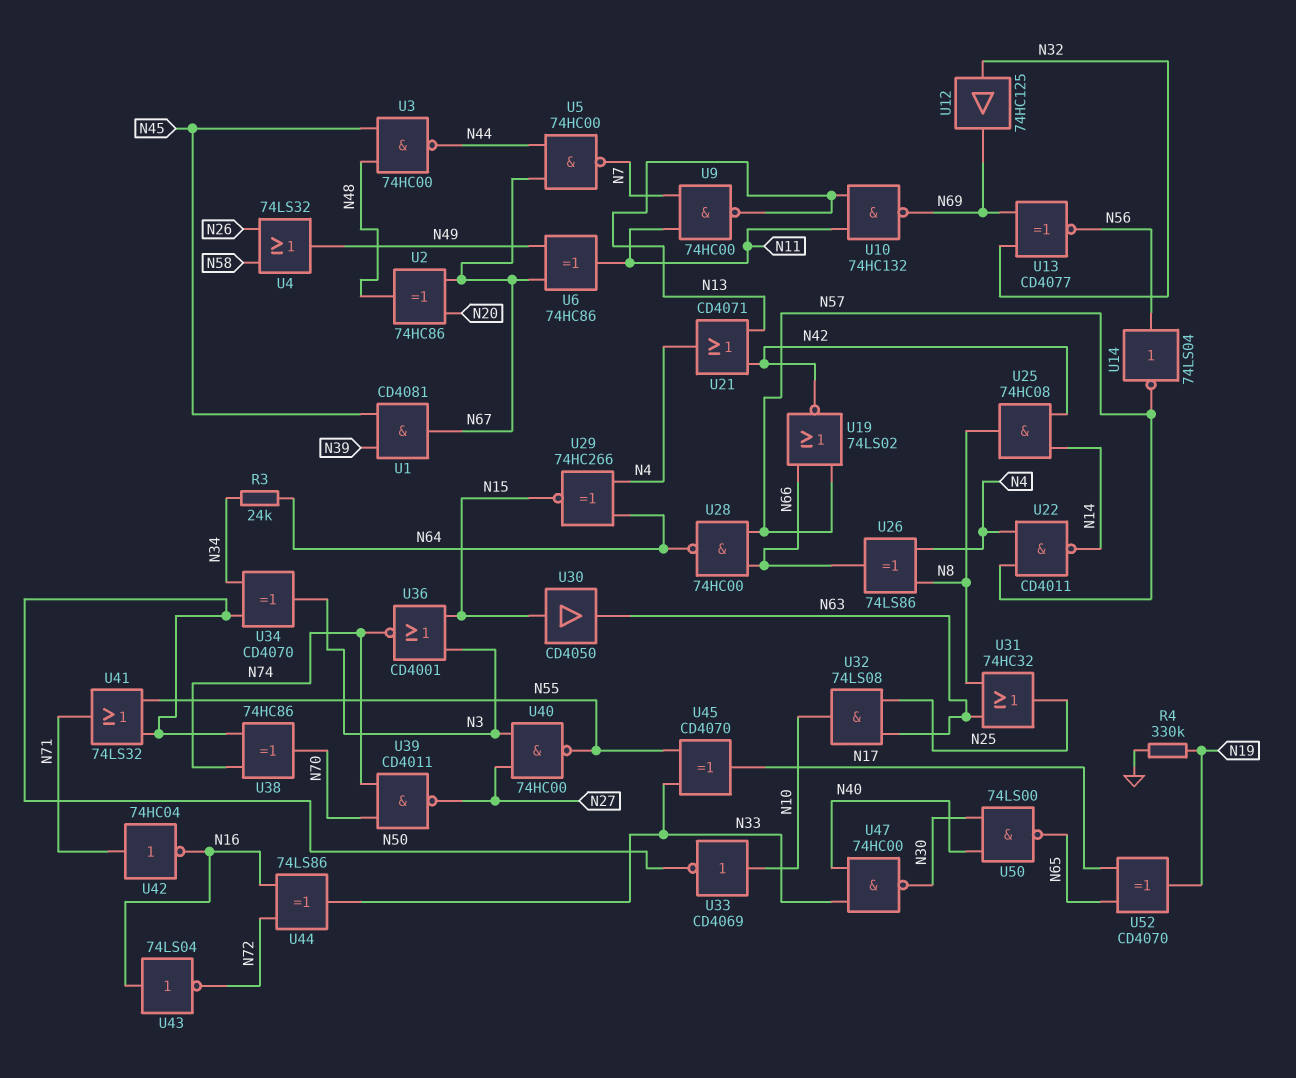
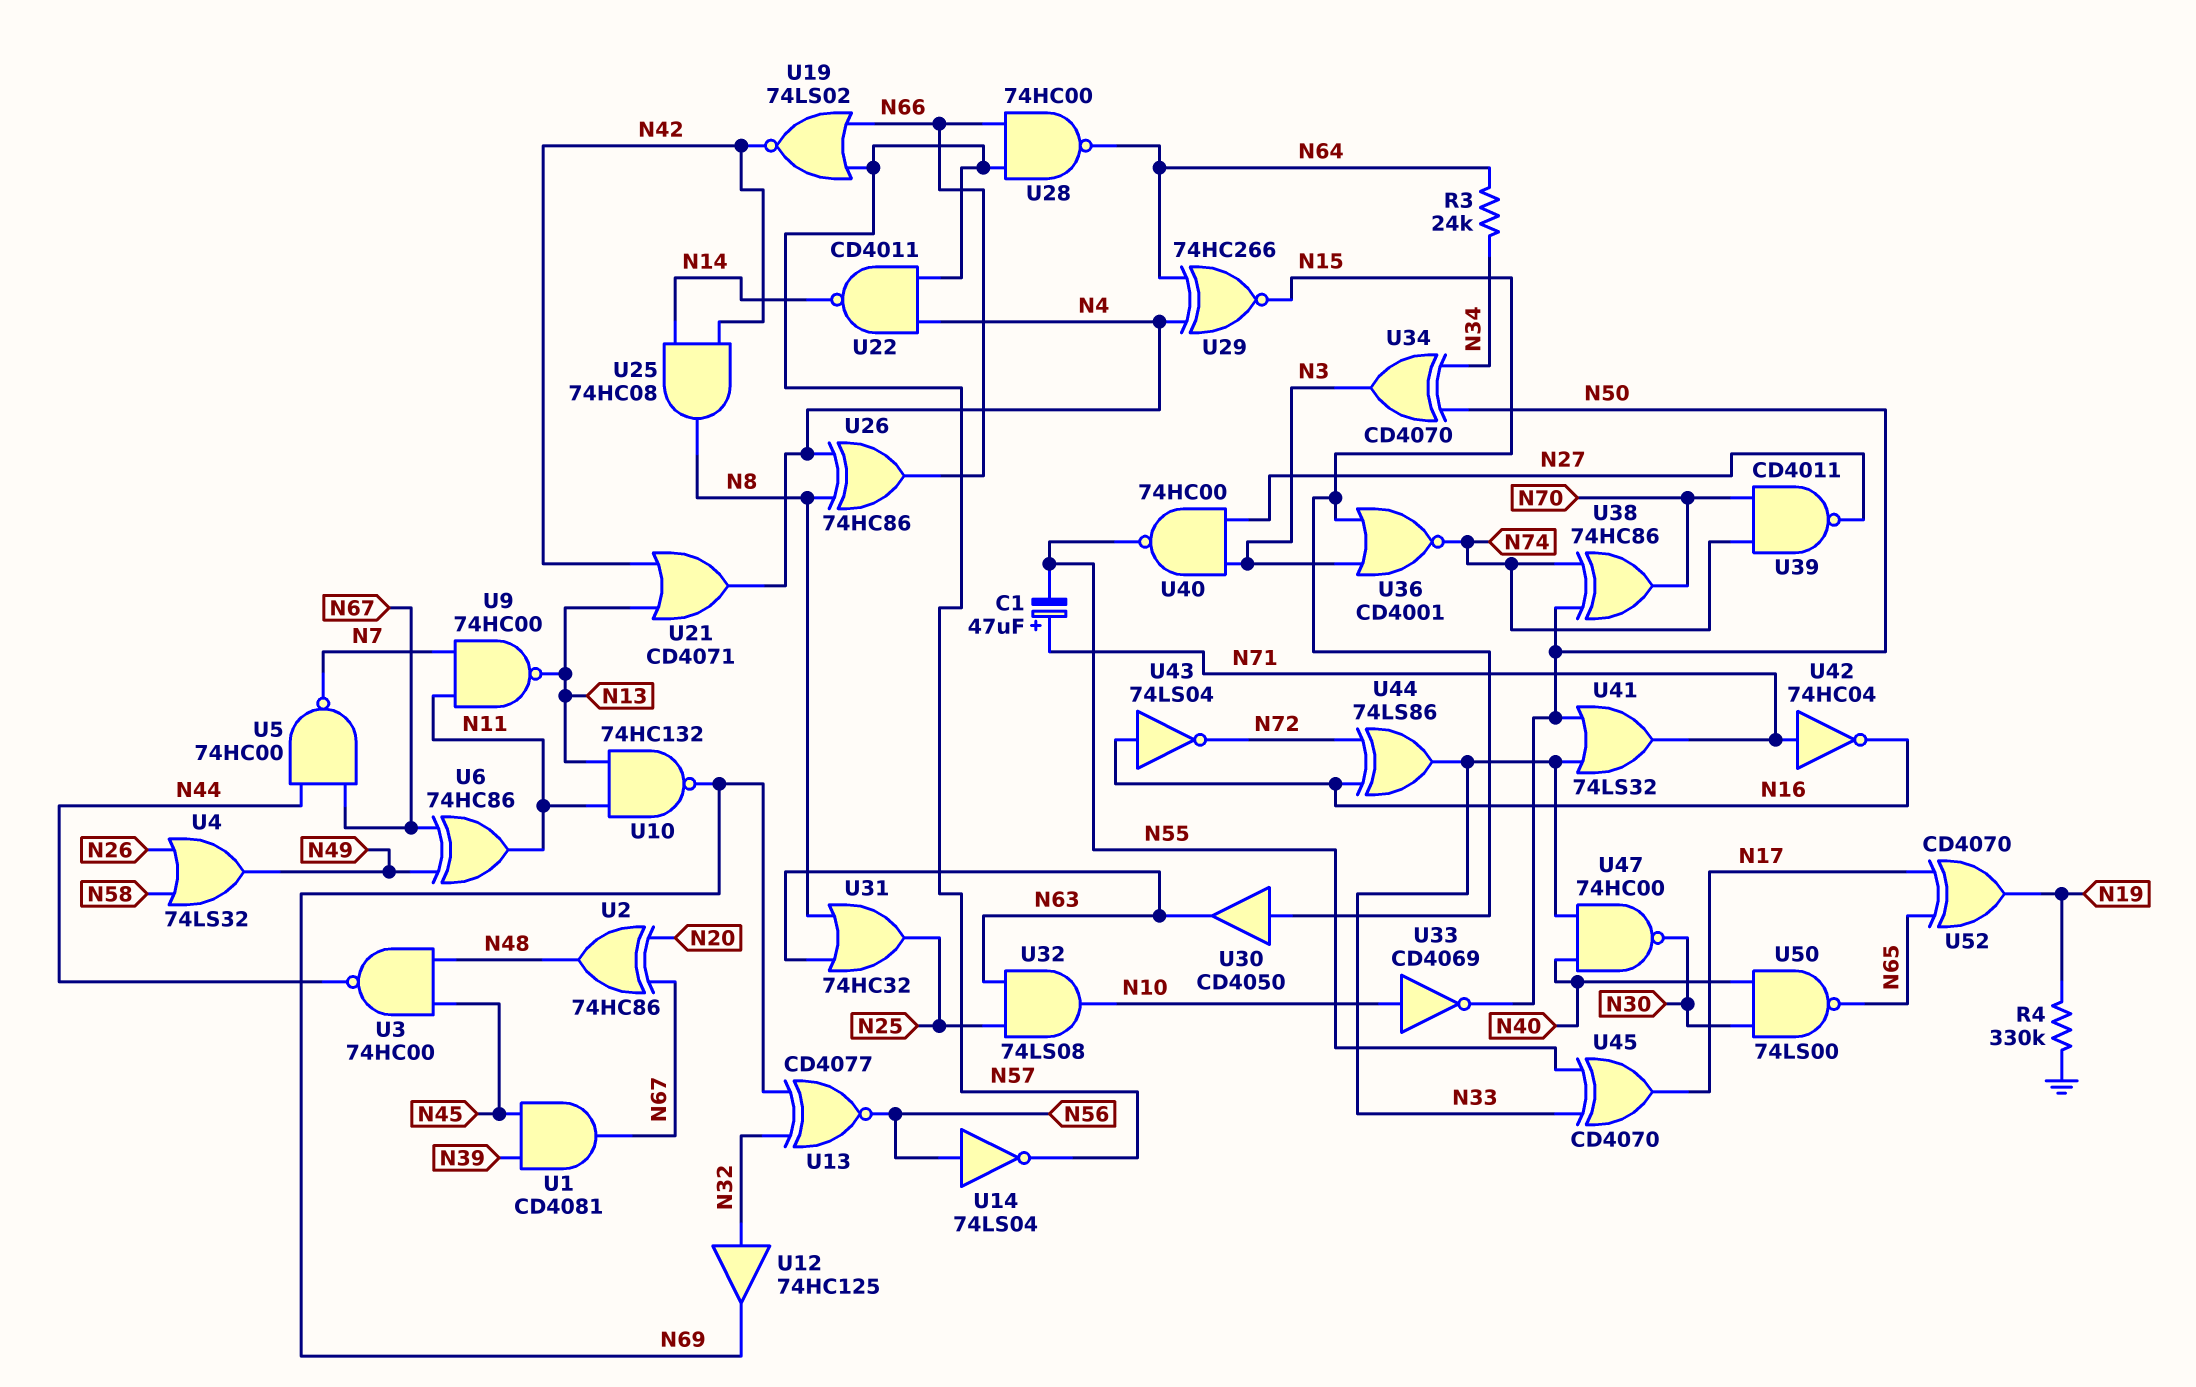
C1: none -> 47uF (plus N71, minus N55)
U26: XOR 74LS86 (in N4, in N8, out N66) -> XOR 74HC86 (in N4, in N8, out N66)
U41: OR 74LS32 (in N50, in N55, out N71) -> OR 74LS32 (in N33, in N50, out N71)

